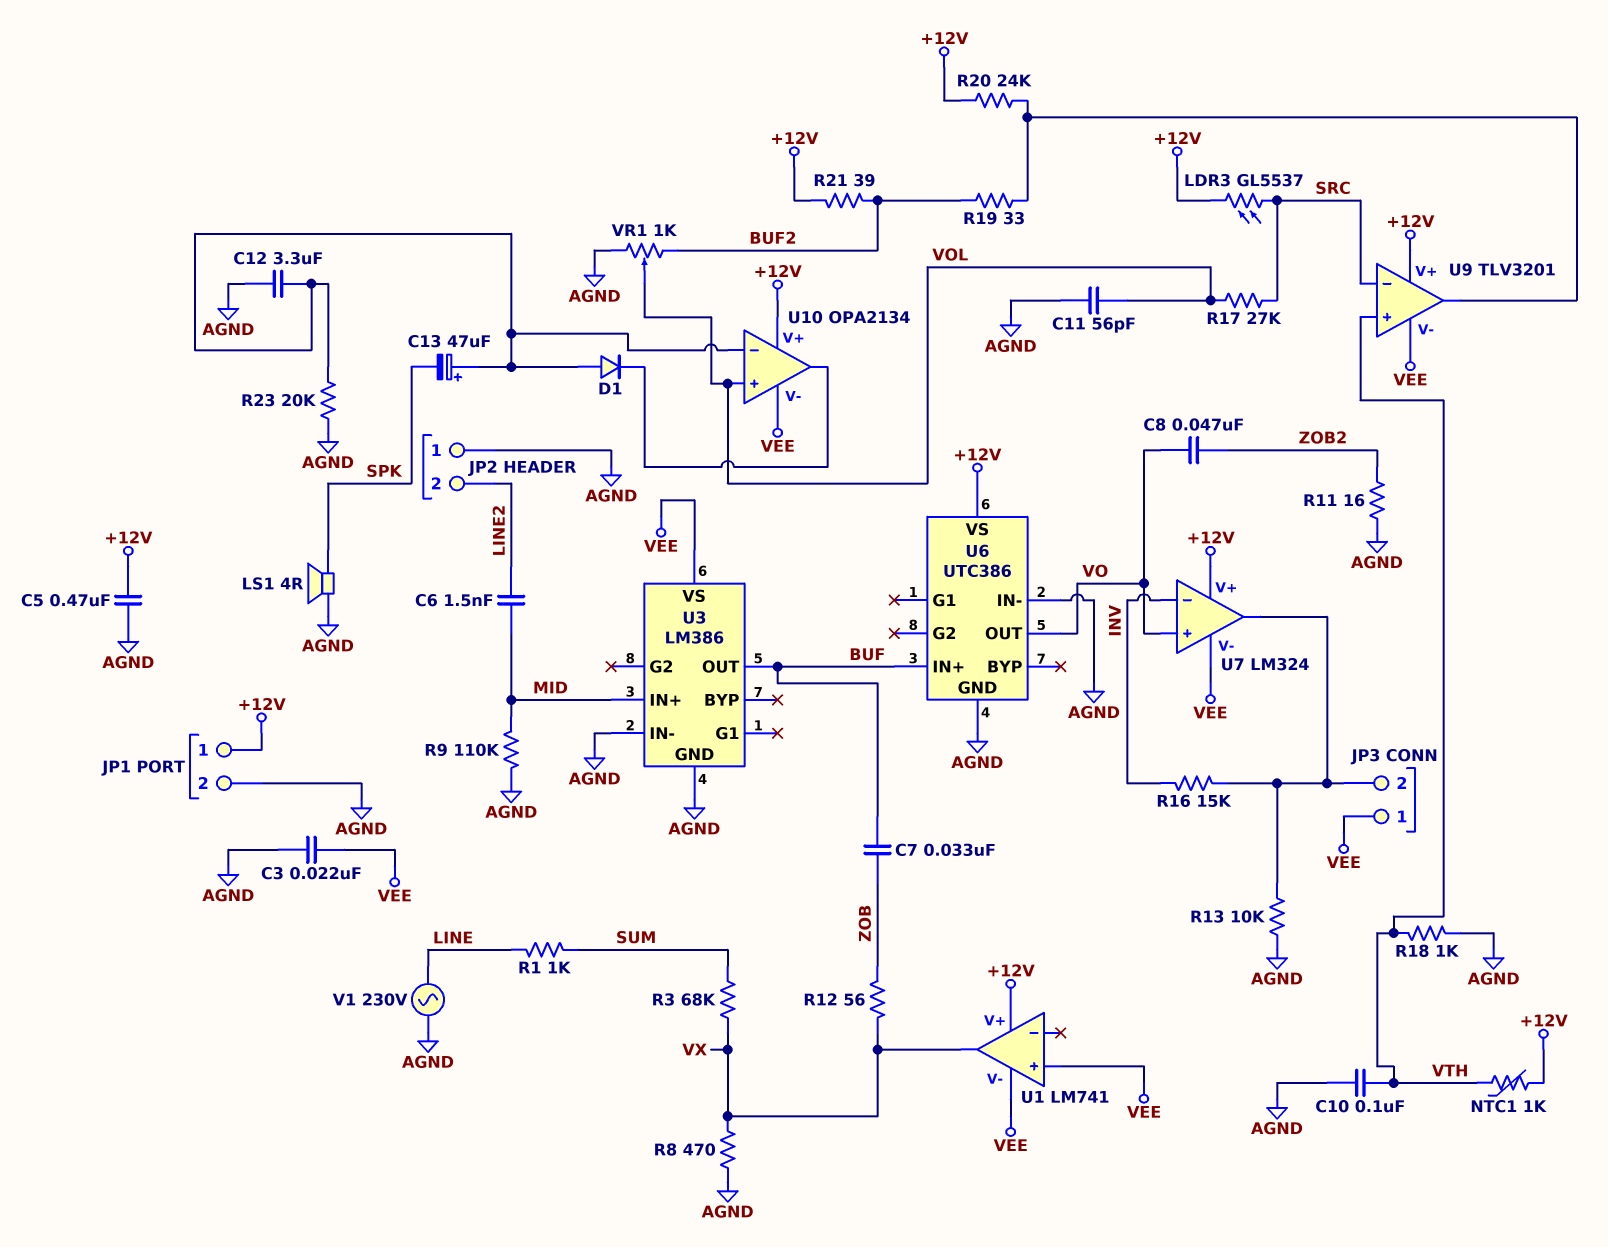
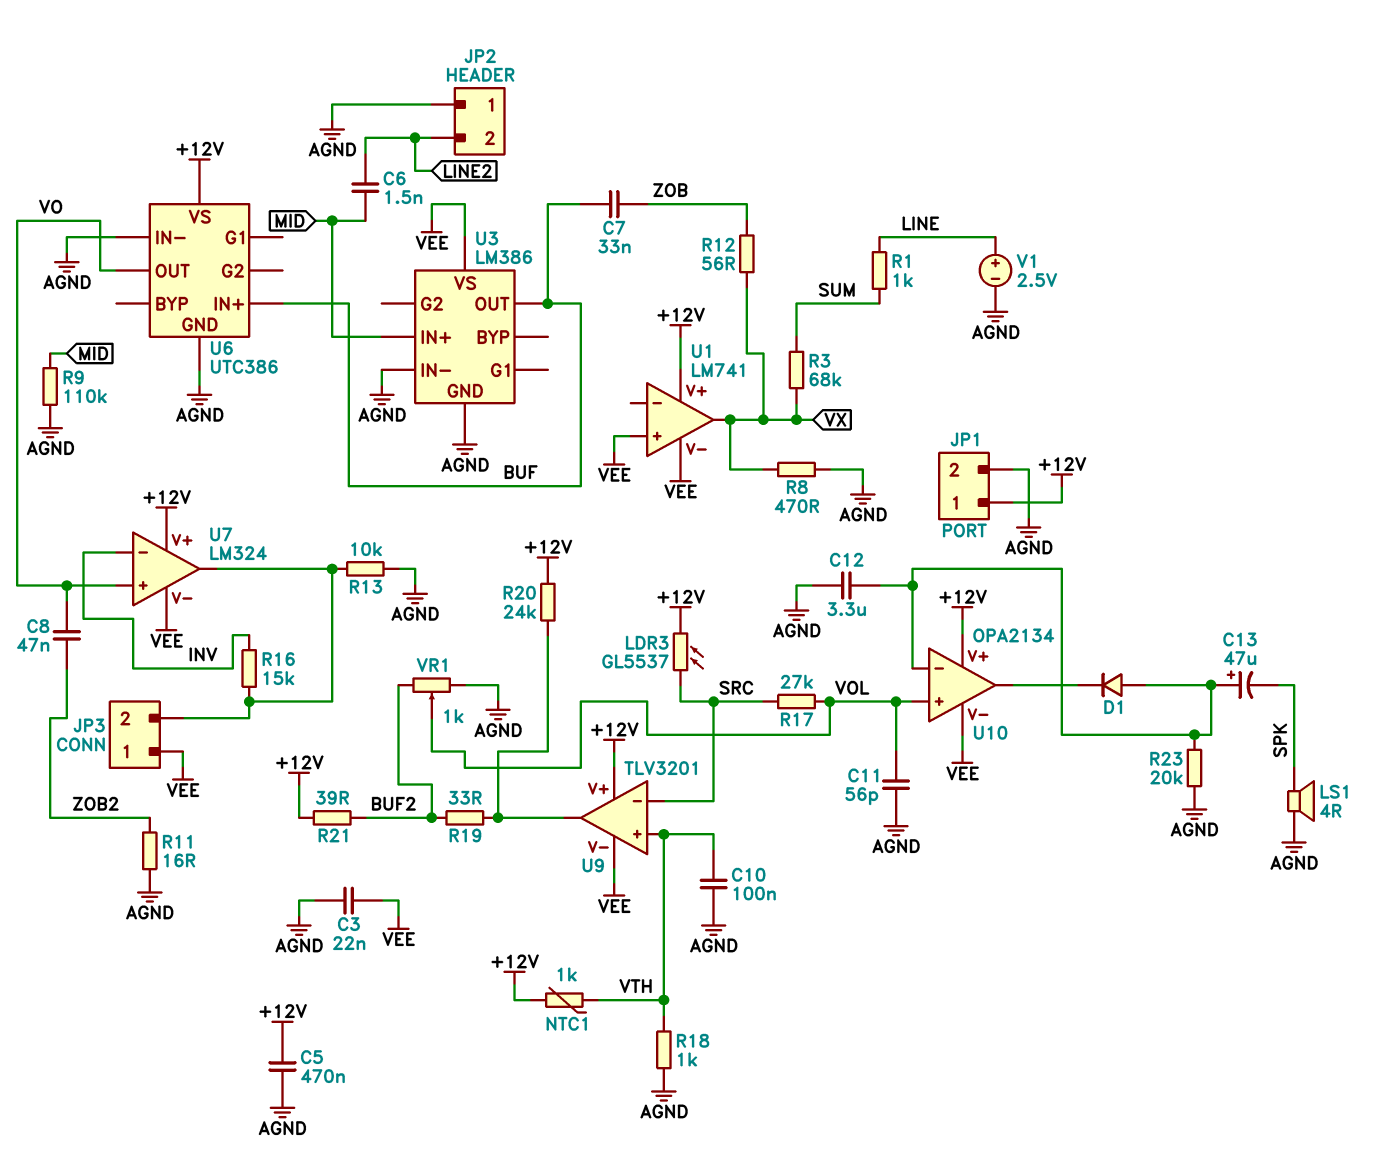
V1: AC 230V (AGND, LINE) -> 2.5V (plus LINE, minus AGND)

